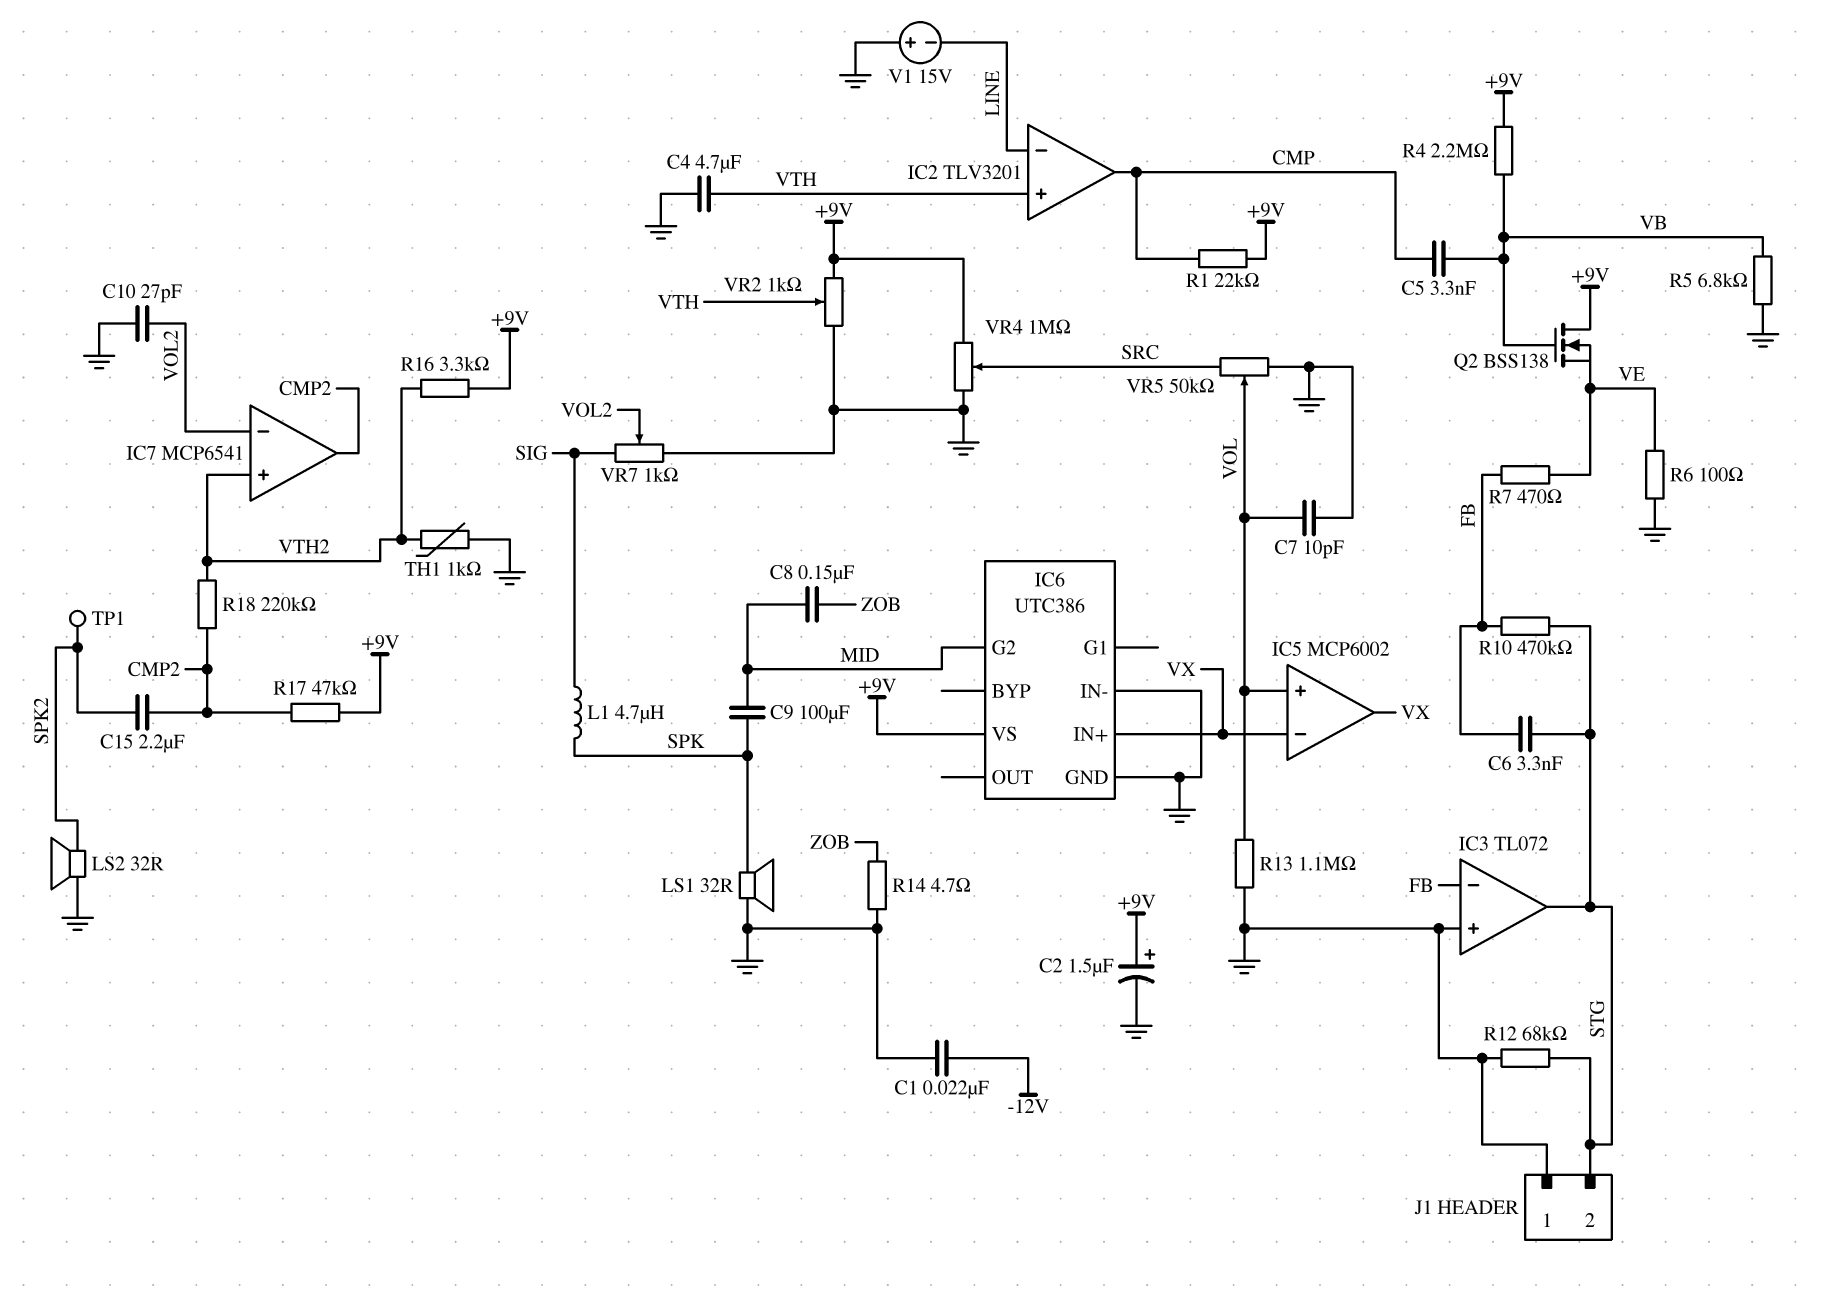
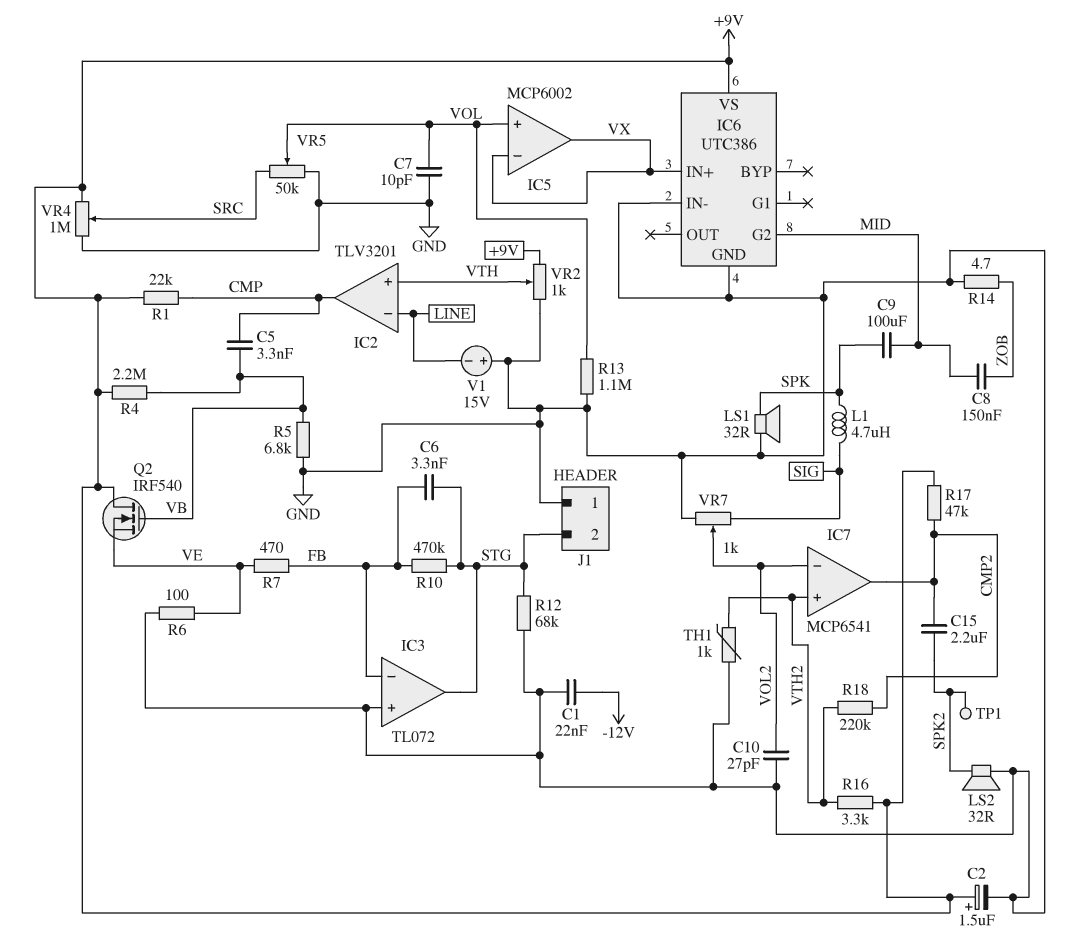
C4: 4.7uF (GND, VTH) -> none
Q2: NMOS BSS138 (G VB, D +9V, S VE) -> NMOS IRF540 (G VB, D +9V, S VE)

